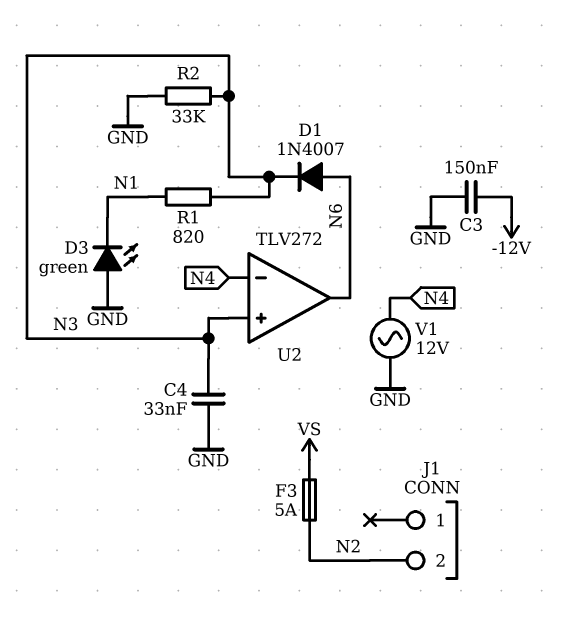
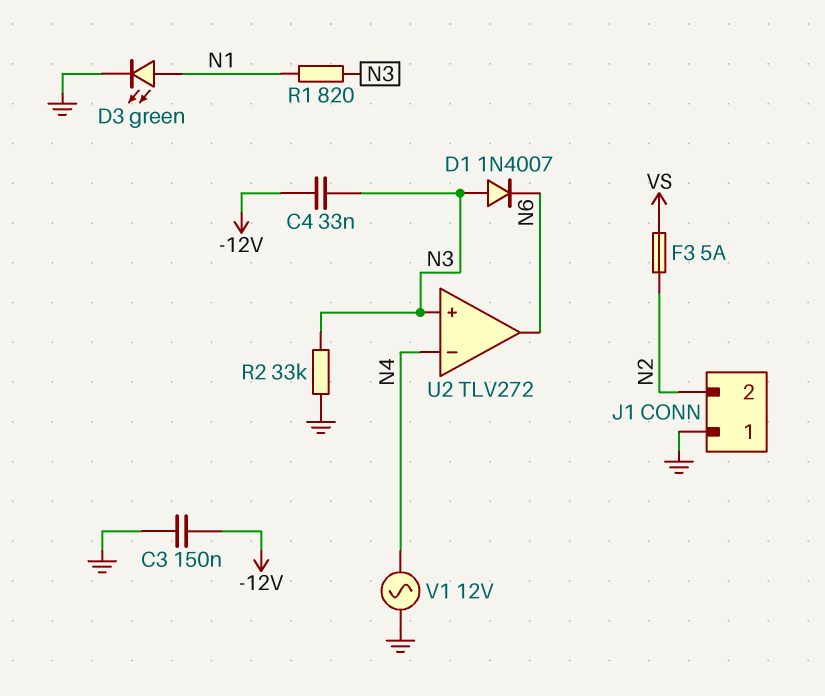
C4: 33nF (GND, N3) -> 33nF (-12V, N3)
D1: diode 1N4007 (A N6, K N3) -> diode 1N4007 (A N3, K N6)
D3: LED green (A GND, K N1) -> LED green (A N1, K GND)
J1 pin 1: none -> GND

